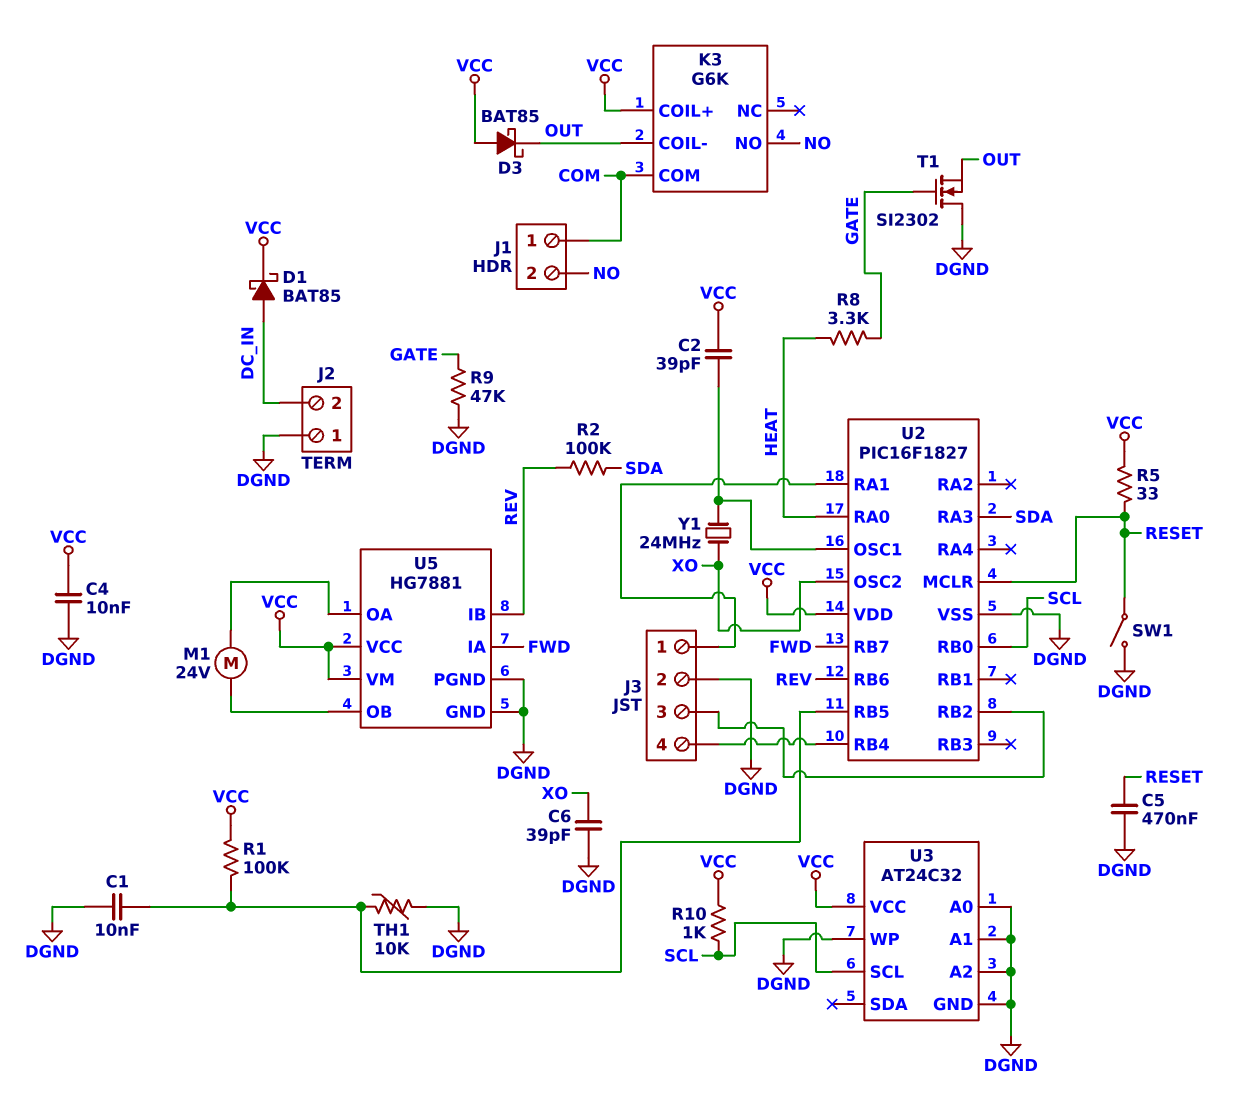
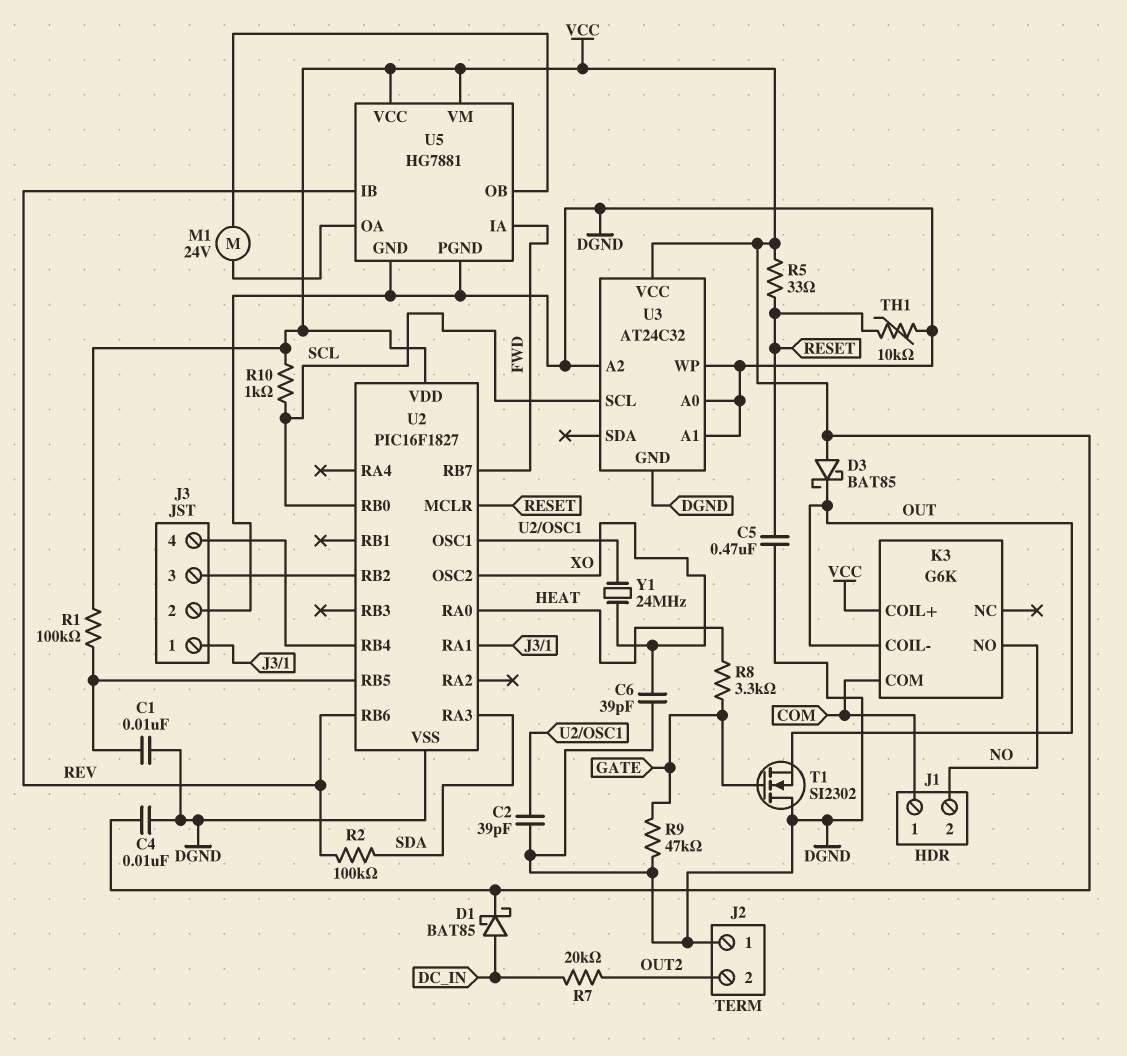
C2: 39pF (U2/OSC1, VCC) -> 39pF (DGND, U2/OSC1)
J2 pin 2: DC_IN -> OUT2
R7: none -> 20k (DC_IN, OUT2)
SW1: switch (DGND, RESET) -> none
TH1: 10k (DGND, U2/RB5) -> 10k (DGND, RESET)

